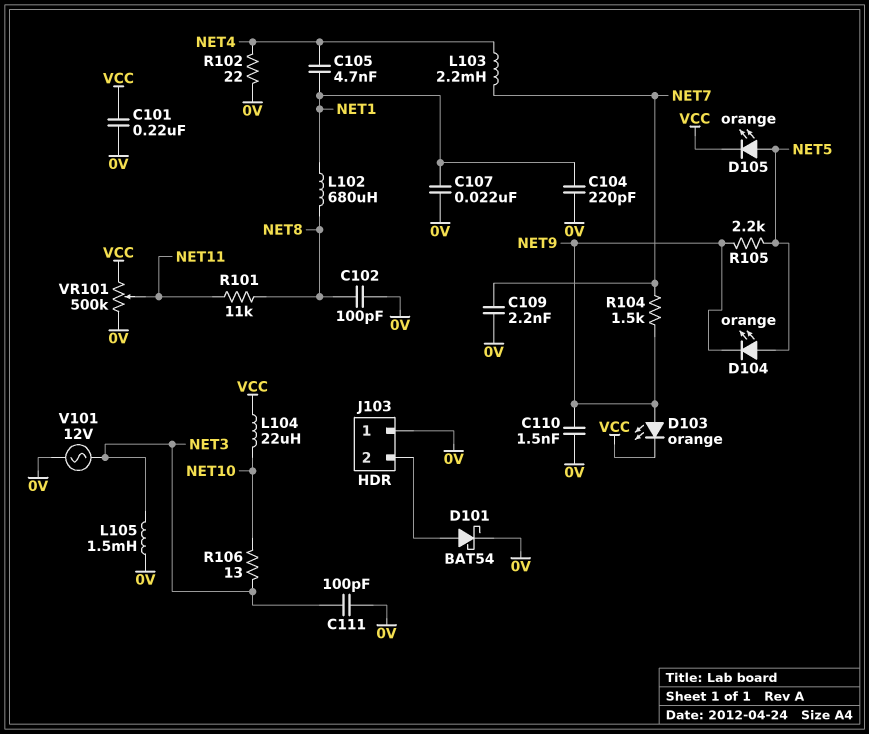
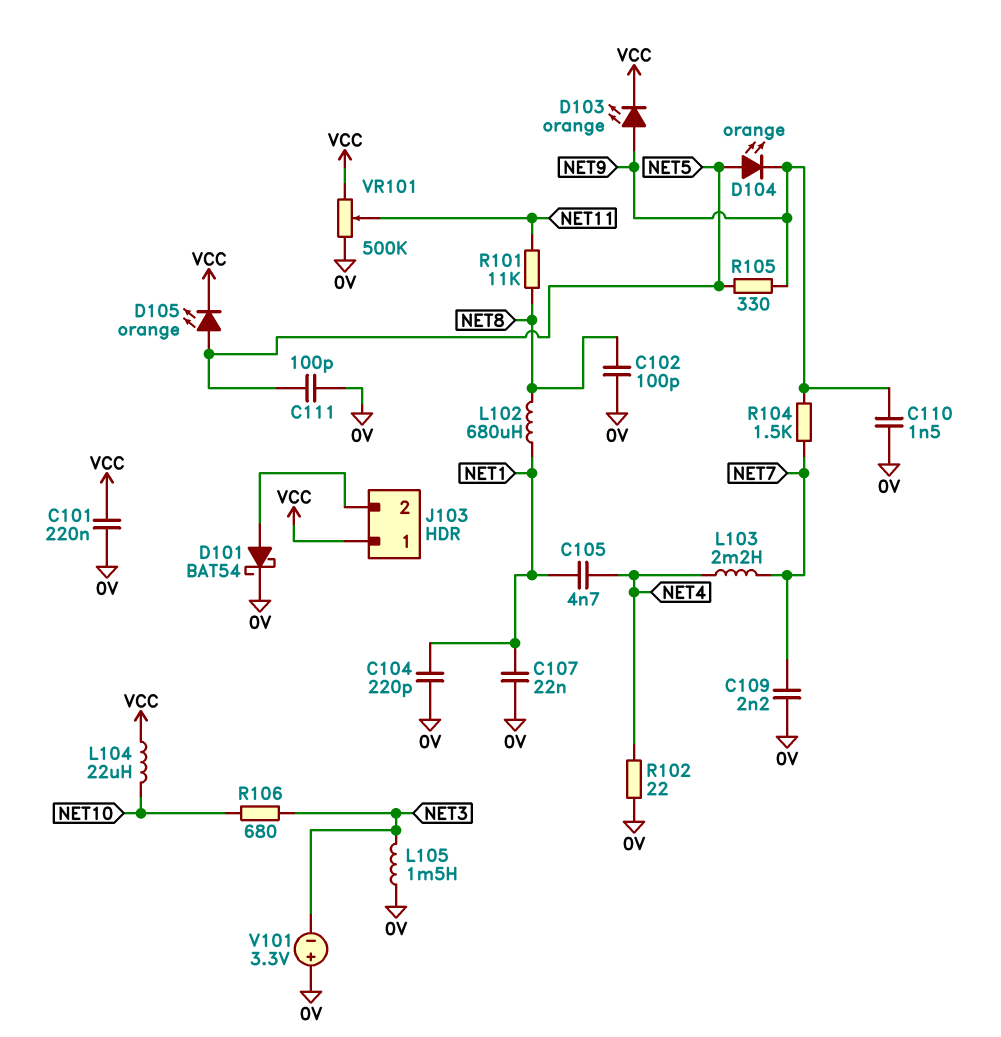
C111: 100pF (0V, NET3) -> 100pF (0V, NET5)
J103 pin 1: 0V -> VCC
R105: 2.2k (NET5, NET9) -> 330 (NET5, NET9)
R106: 13 (NET3, NET10) -> 680 (NET3, NET10)
V101: AC 12V (0V, NET3) -> 3.3V (plus 0V, minus NET3)

